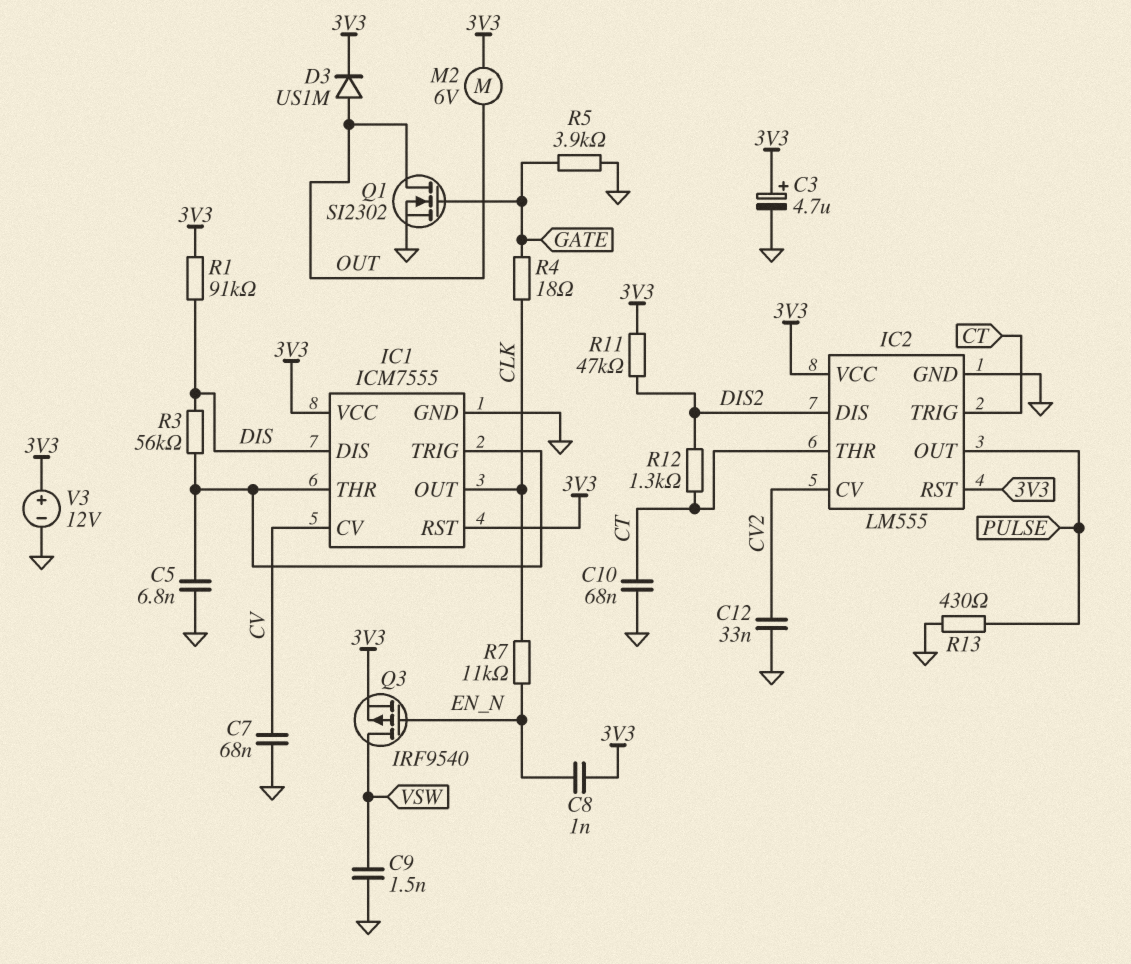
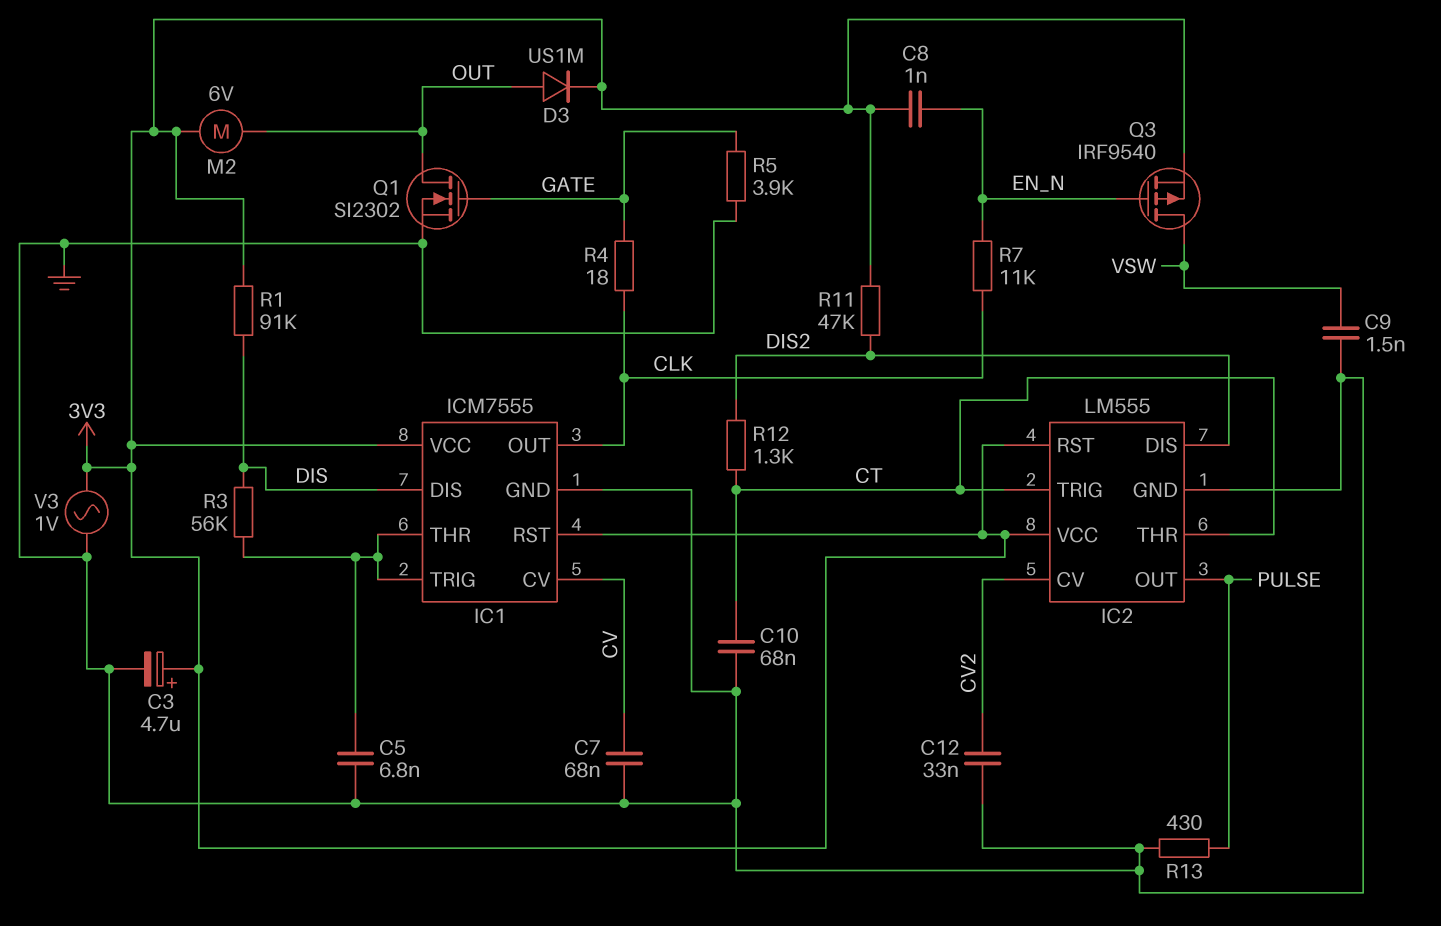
V3: 12V (plus 3V3, minus GND) -> AC 1V (3V3, GND)

